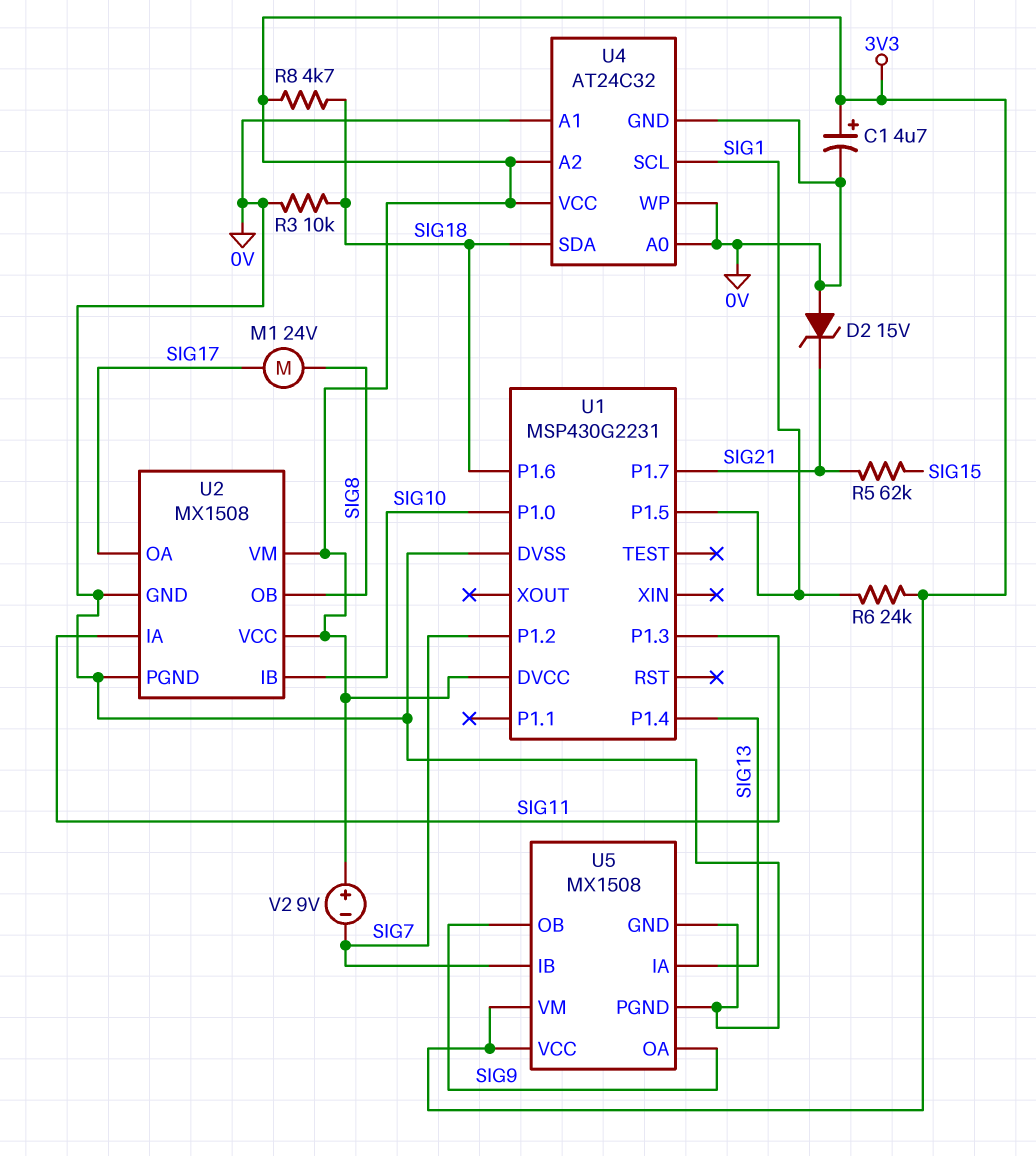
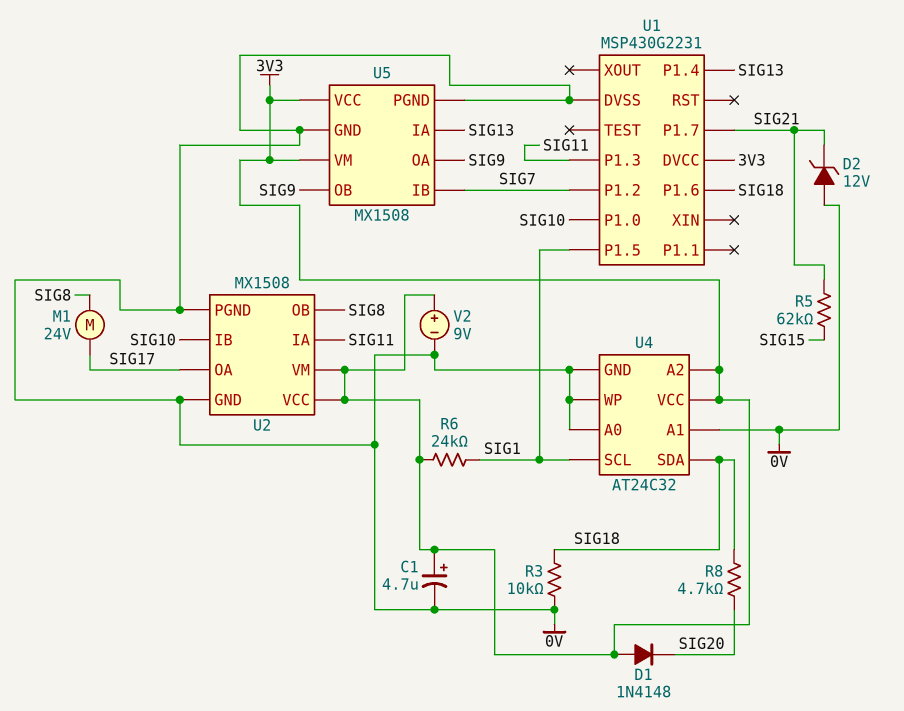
D1: none -> diode 1N4148 (A 3V3, K SIG20)
D2: zener 15V (A 0V, K SIG21) -> zener 12V (A 0V, K SIG21)
R8: 4.7k (3V3, SIG18) -> 4.7k (SIG18, SIG20)
V2: 9V (plus 3V3, minus SIG7) -> 9V (plus 3V3, minus 0V)

